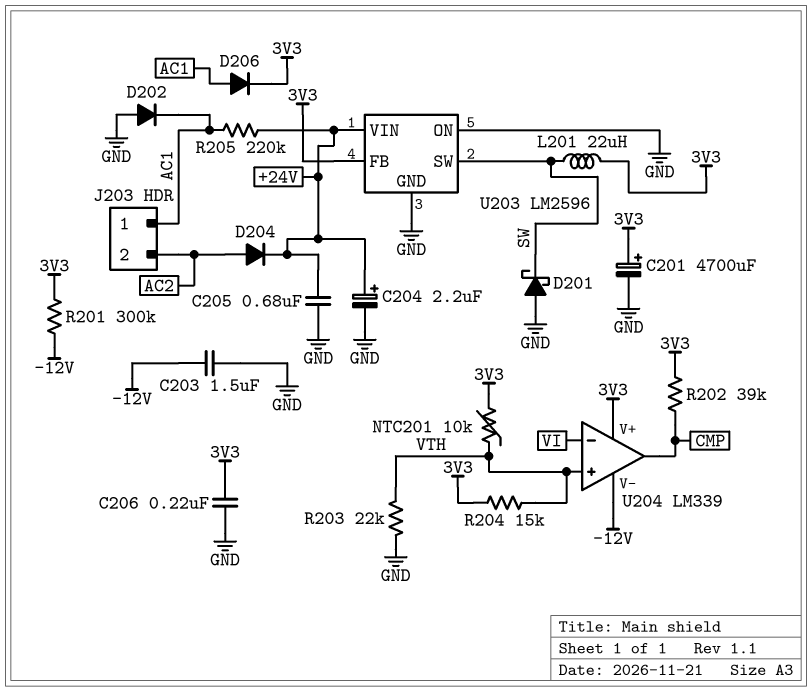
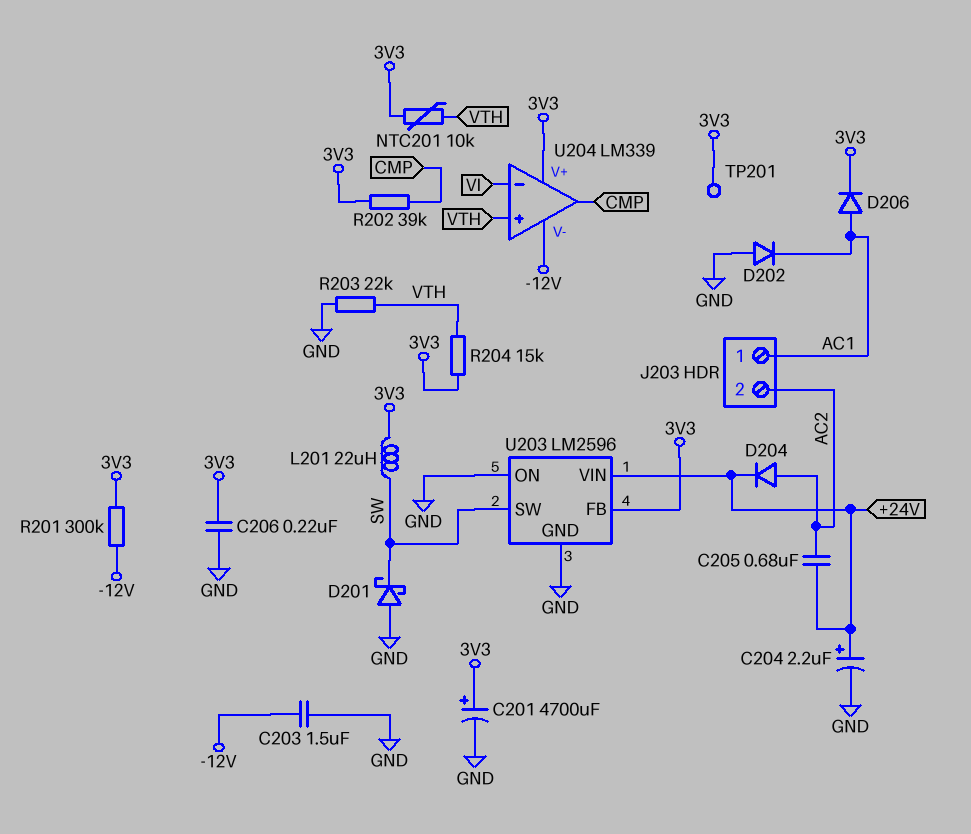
C205: 680nF (+24V, GND) -> 680nF (+24V, AC2)
R205: 220k (+24V, AC1) -> none
TP201: none -> test point (3V3)

